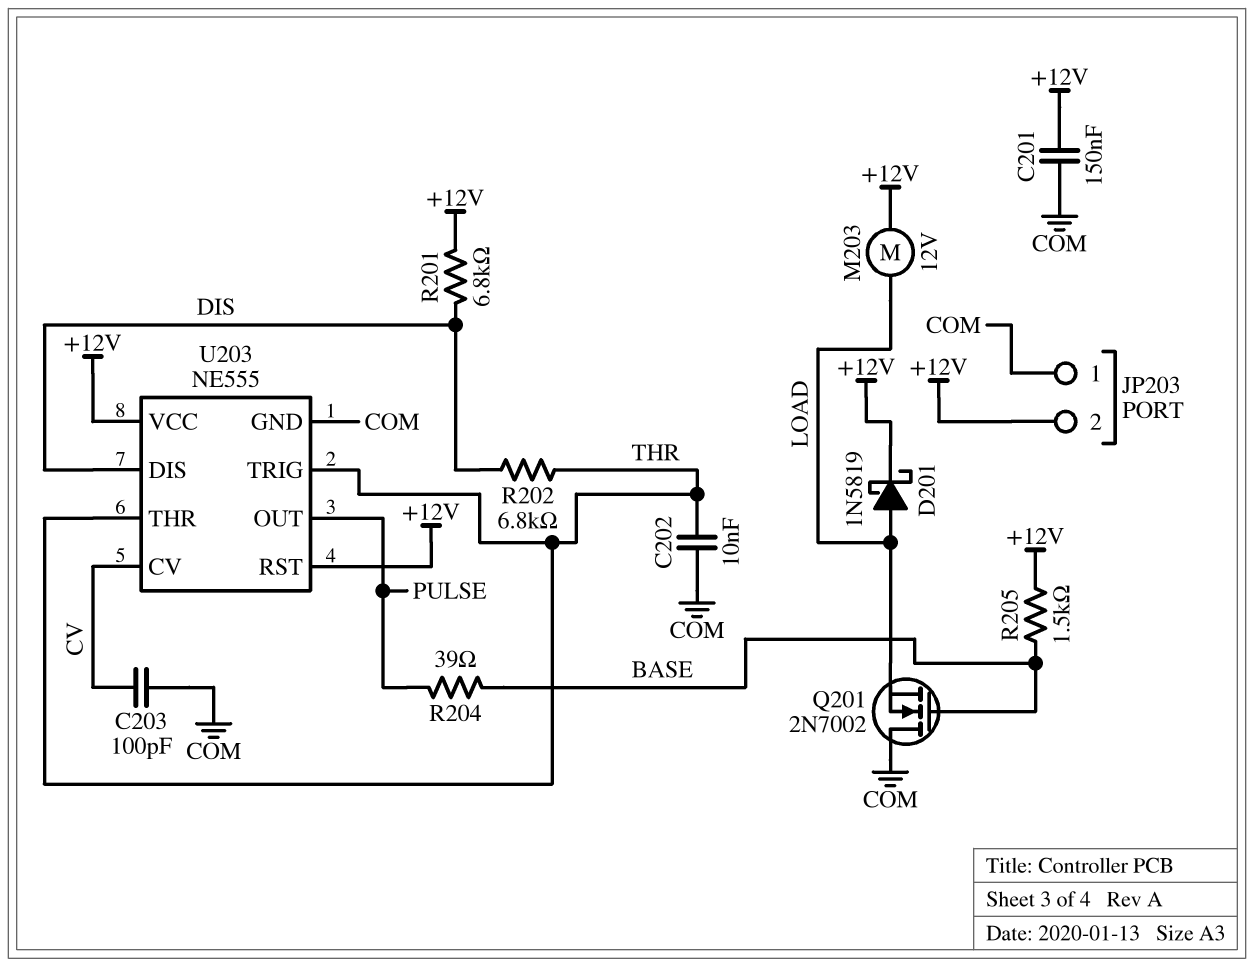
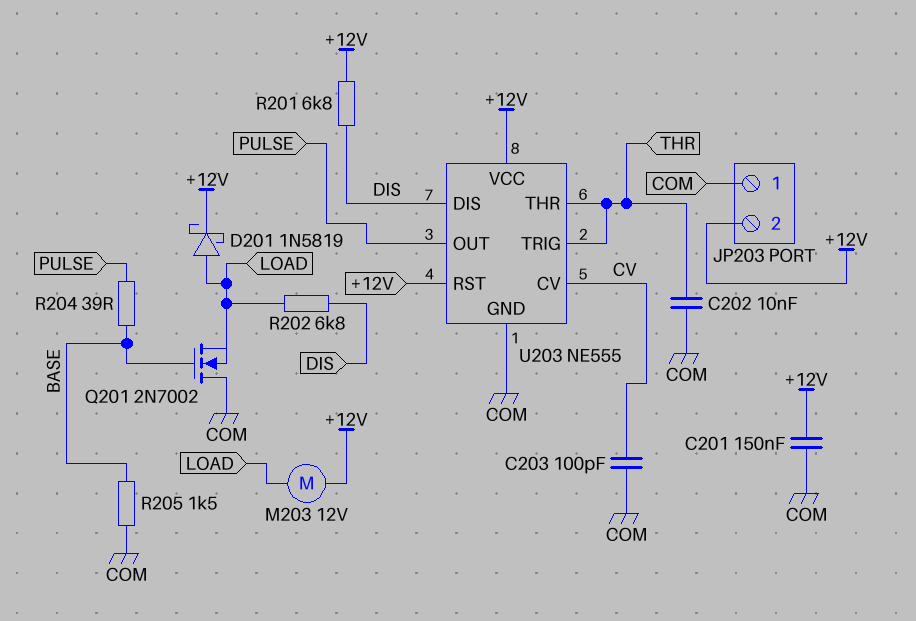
R202: 6.8k (DIS, THR) -> 6.8k (DIS, LOAD)
R205: 1.5k (+12V, BASE) -> 1.5k (BASE, COM)

